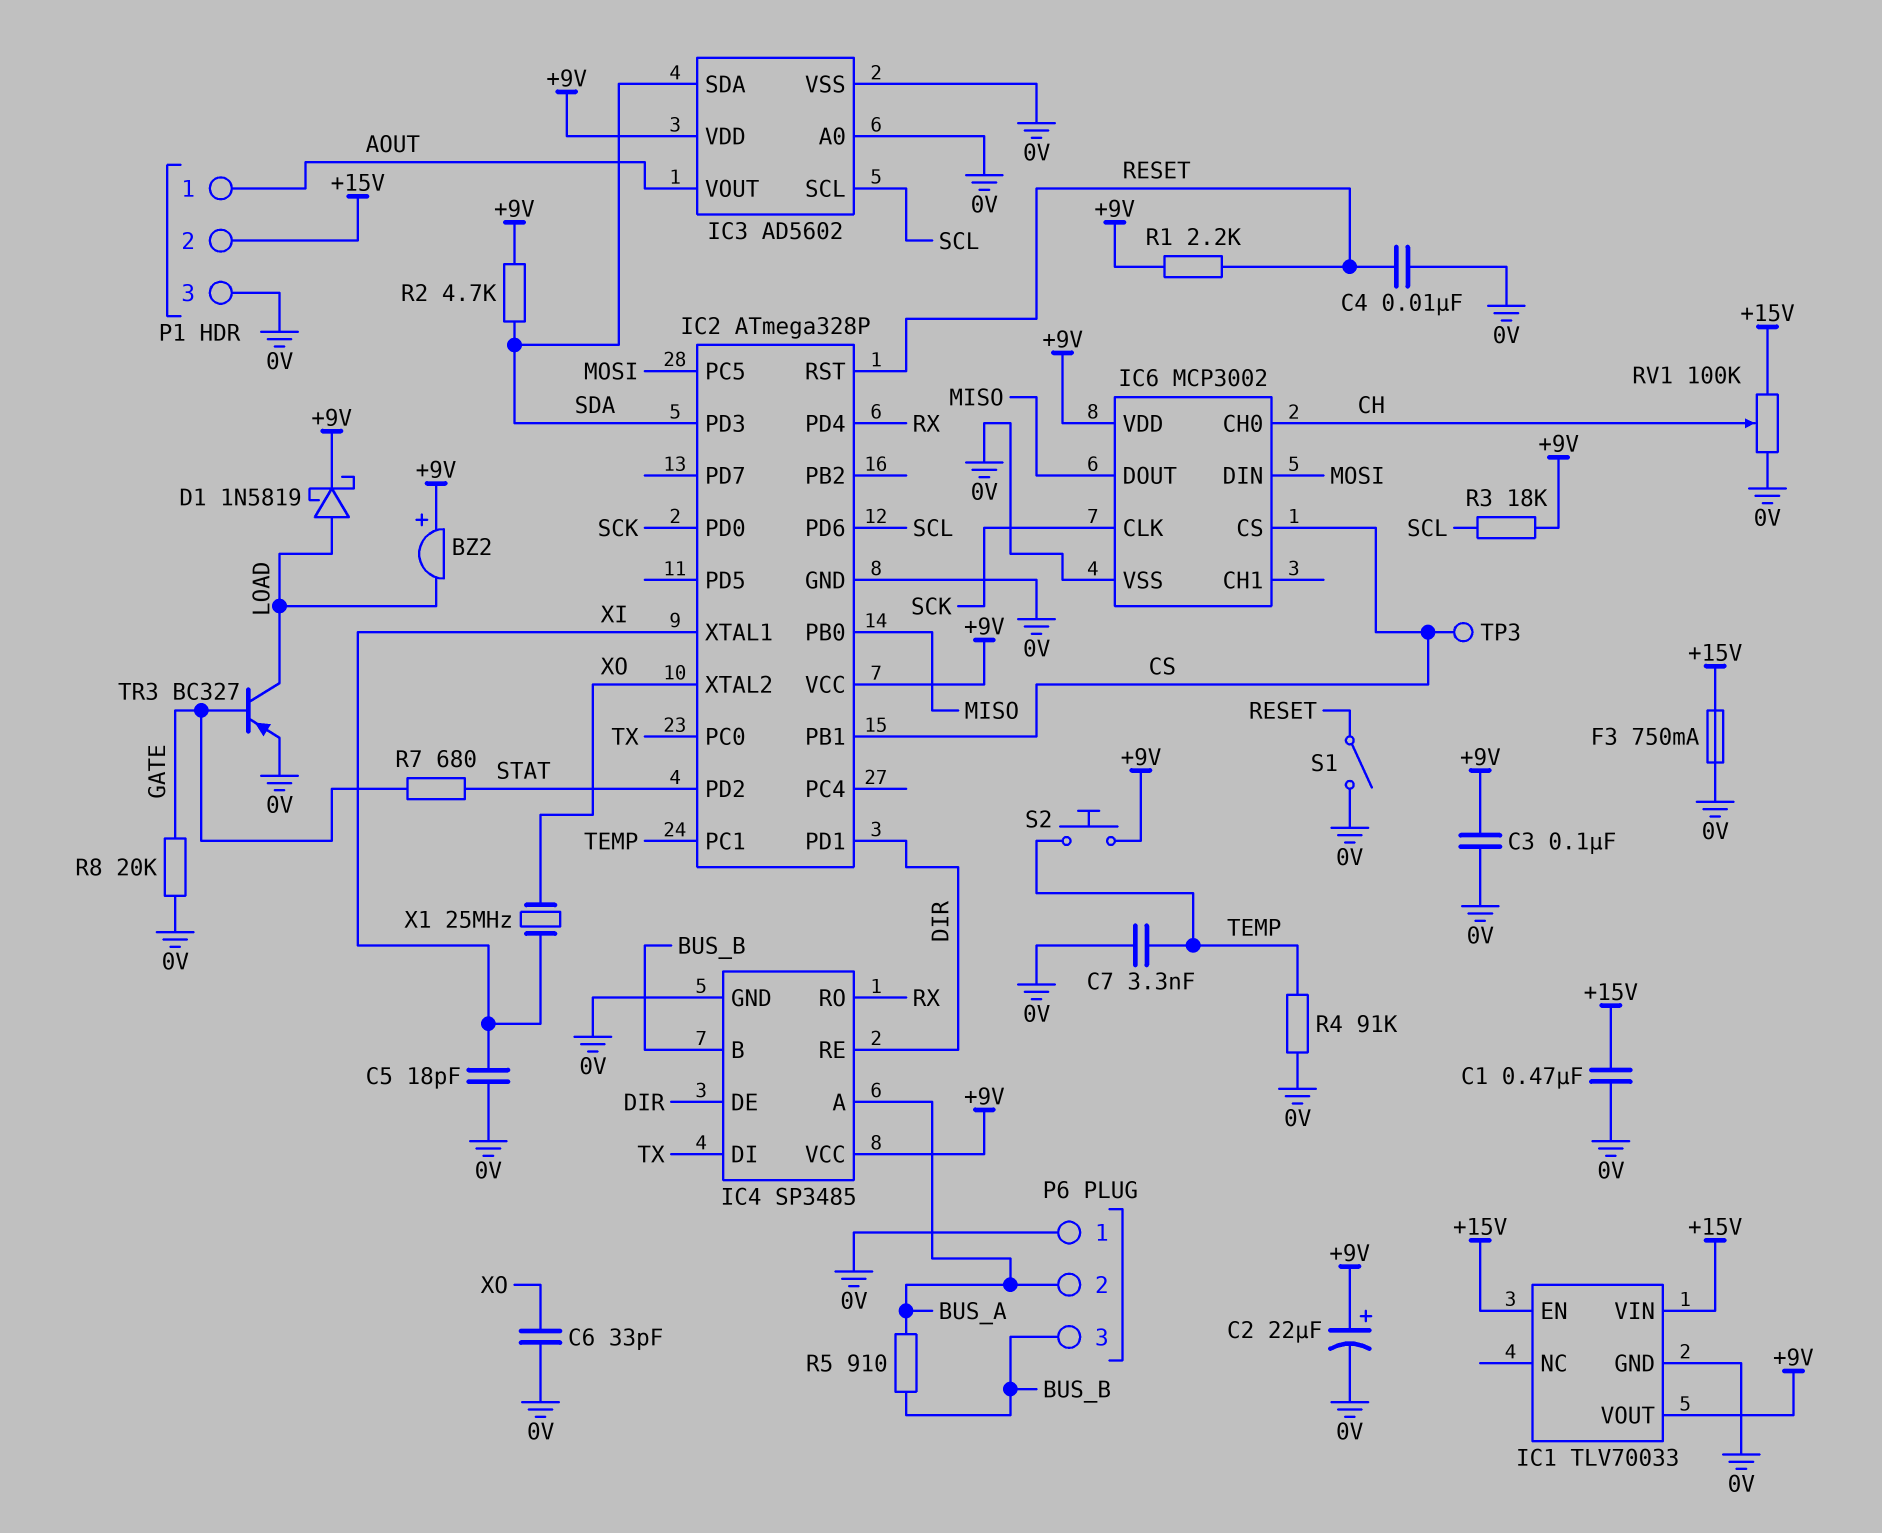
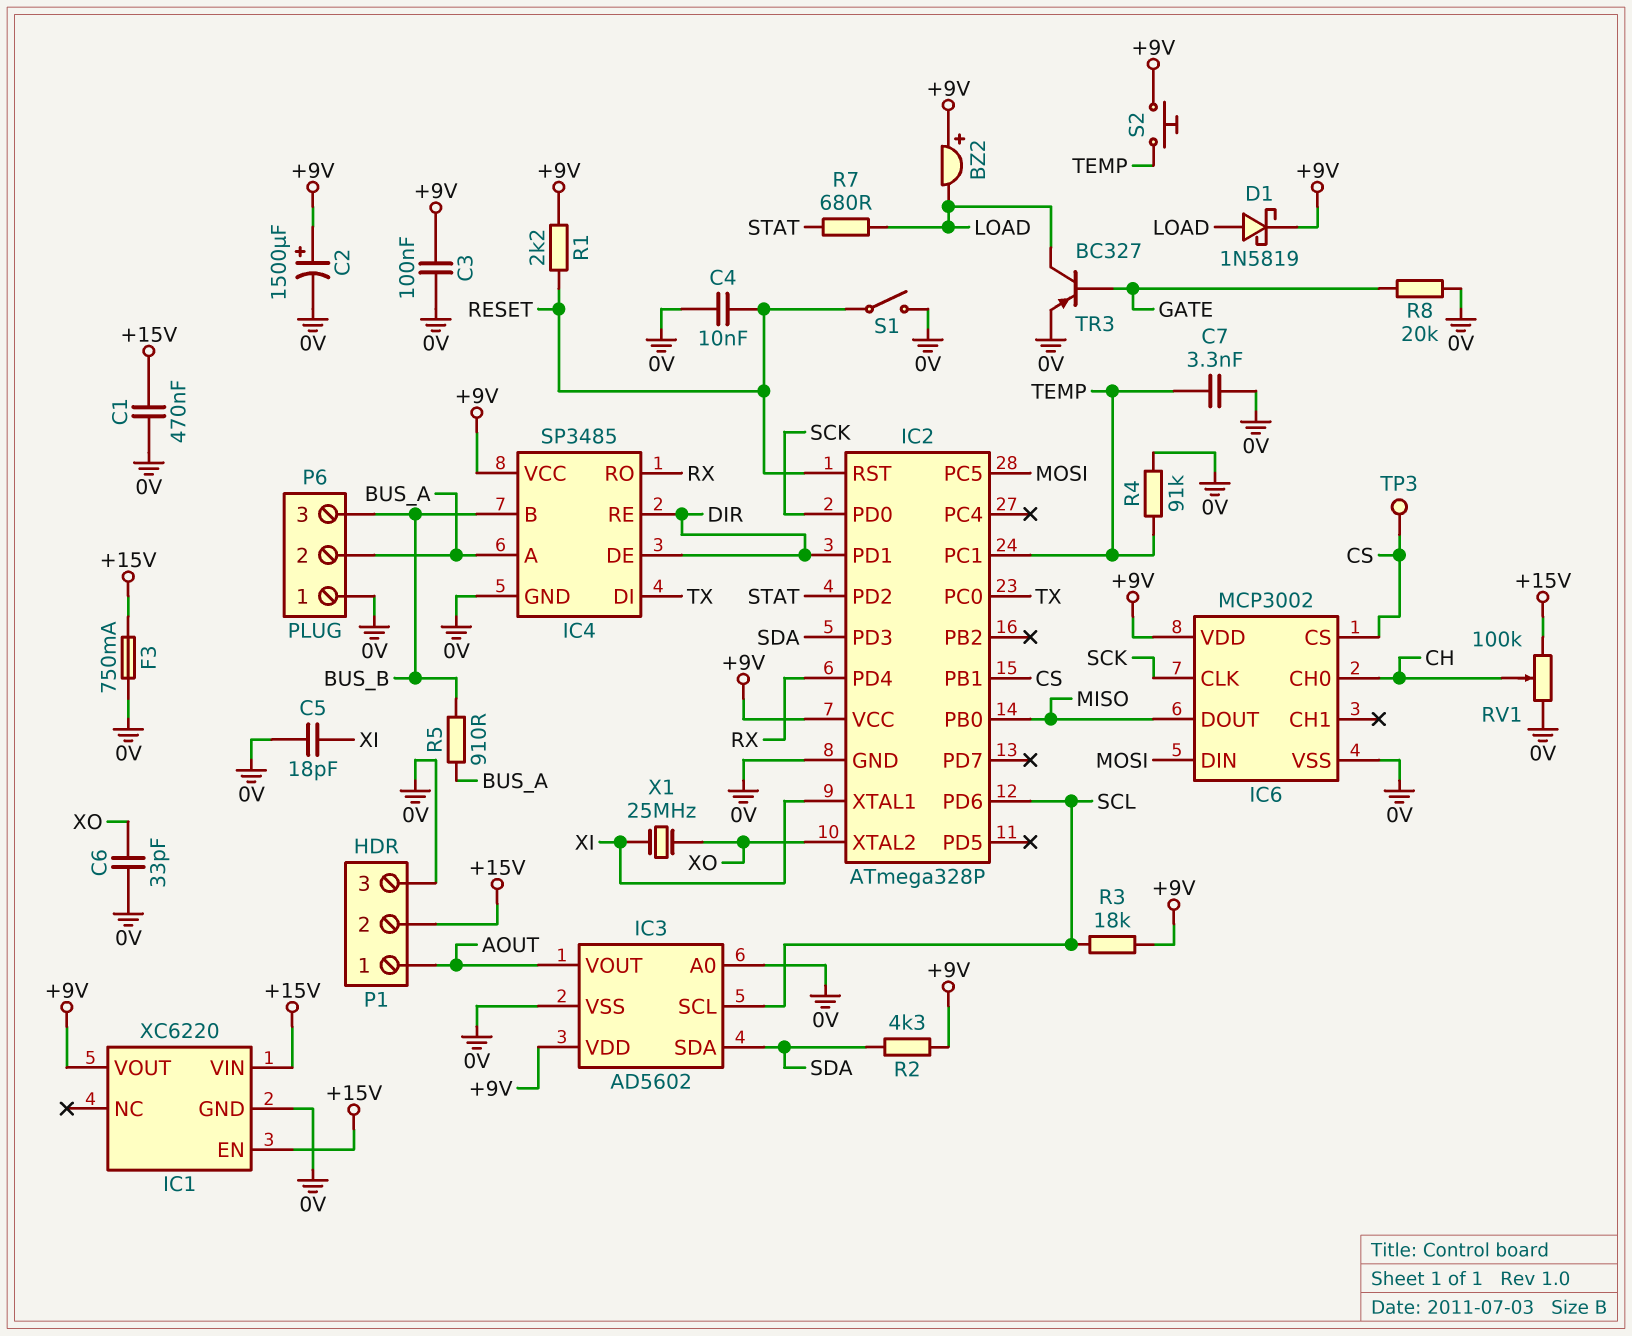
C2: 22uF (plus +9V, minus 0V) -> 1500uF (plus +9V, minus 0V)
IC1: TLV70033 -> XC6220
R2: 4.7k (+9V, SDA) -> 4.3k (+9V, SDA)
R7: 680 (GATE, STAT) -> 680 (LOAD, STAT)

